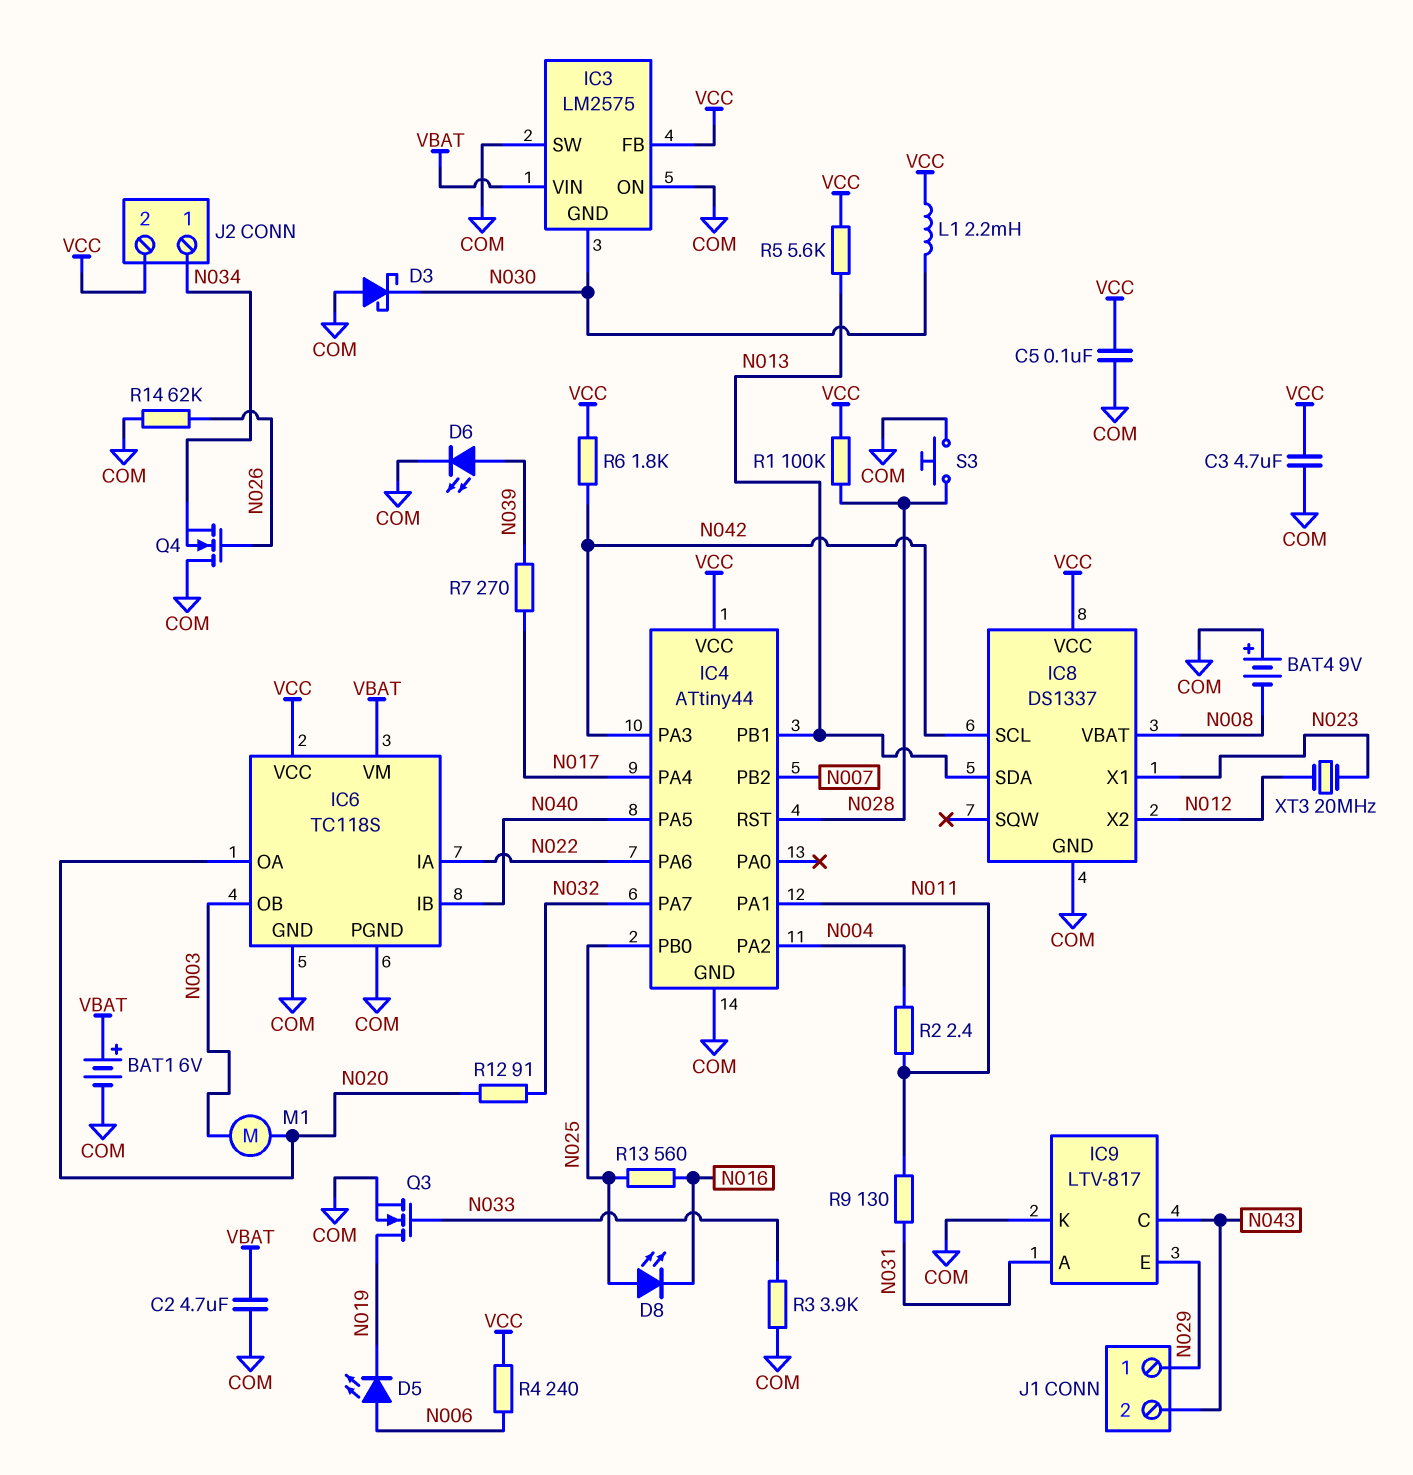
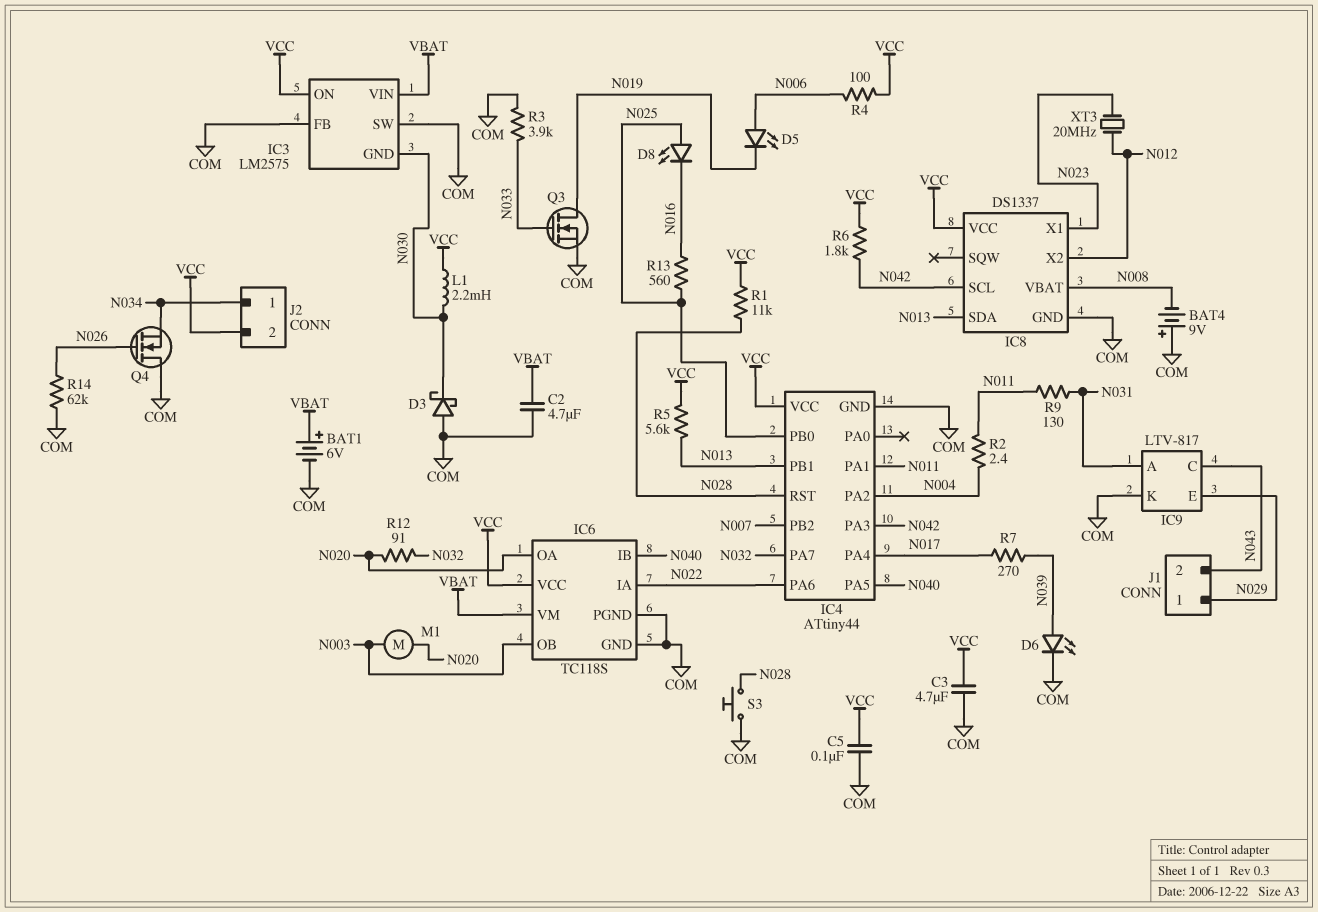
IC3 pin FB: VCC -> COM
IC3 pin ON: COM -> VCC
R1: 100k (N028, VCC) -> 11k (N028, VCC)
R4: 240 (N006, VCC) -> 100 (N006, VCC)

